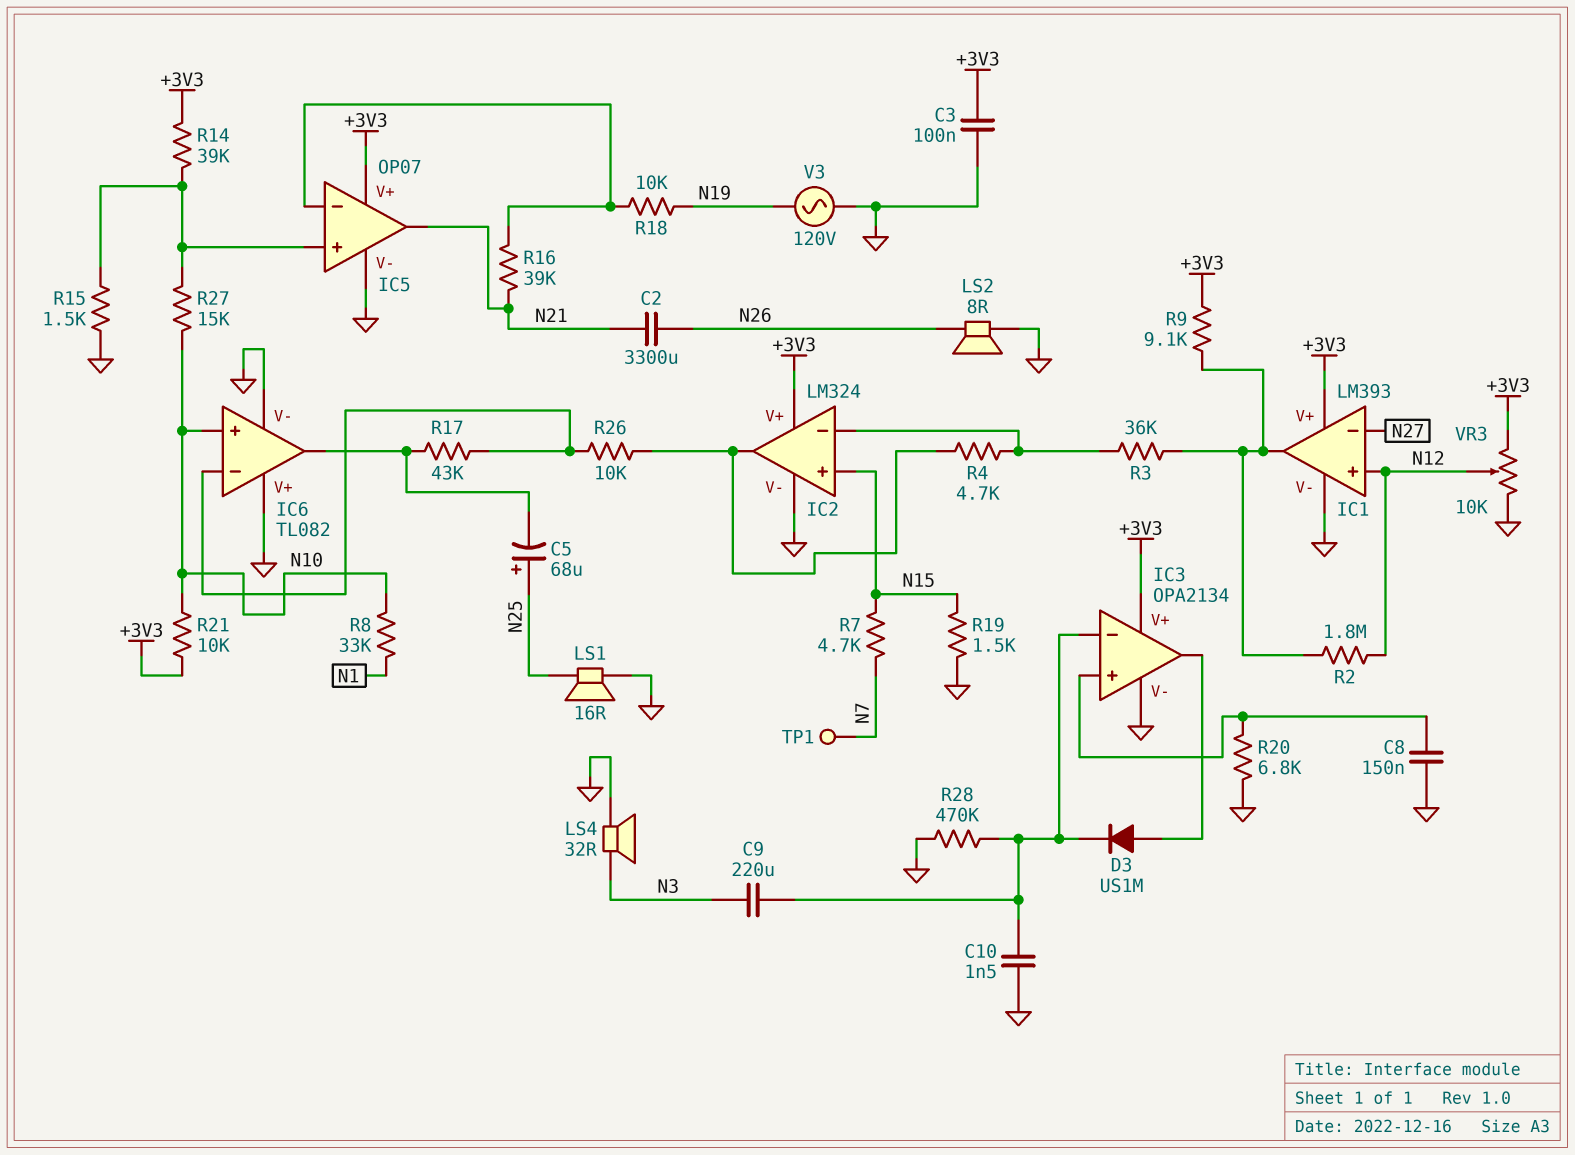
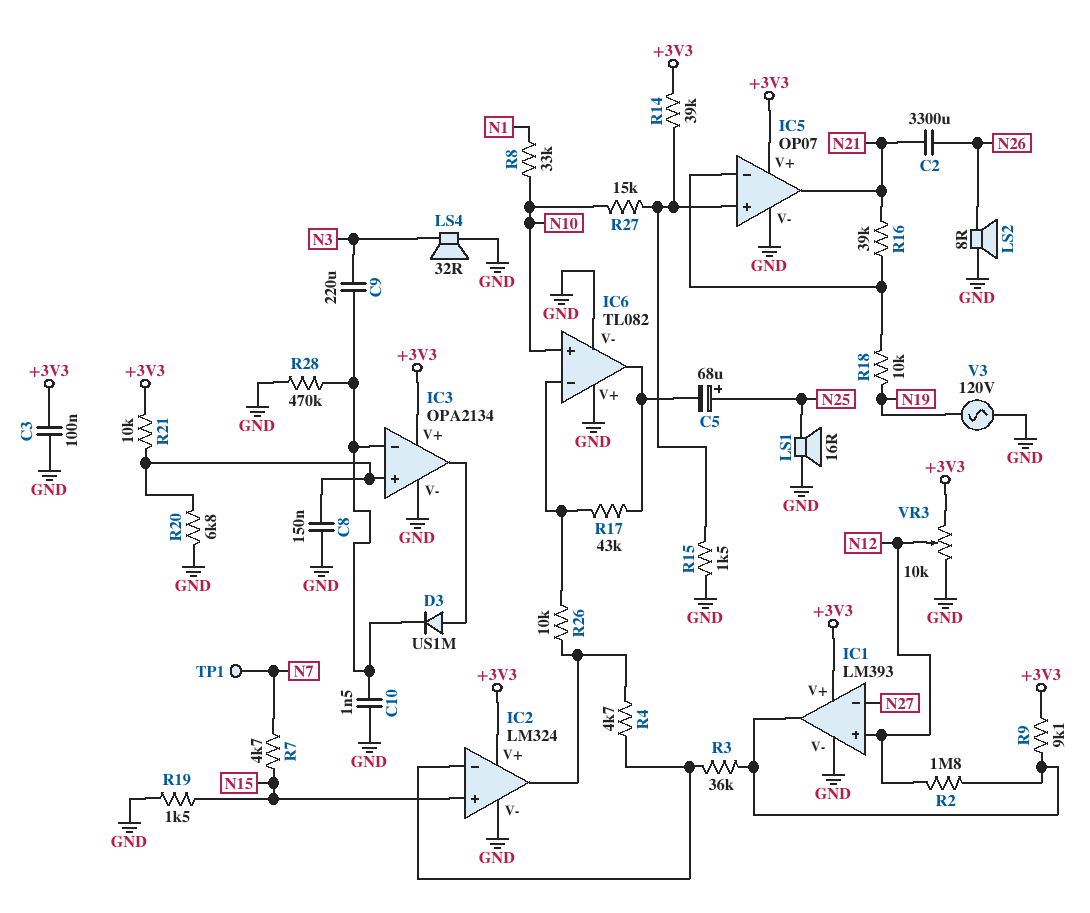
R21: 10k (+3V3, N10) -> 10k (+3V3, IC3/in+)

